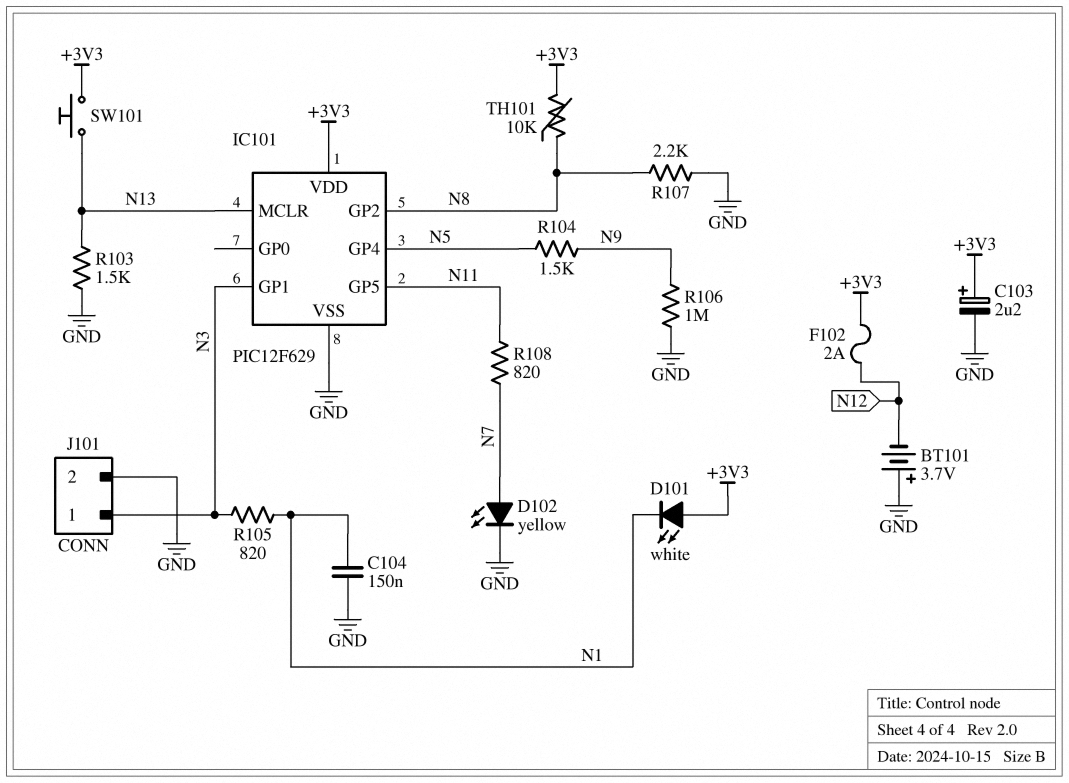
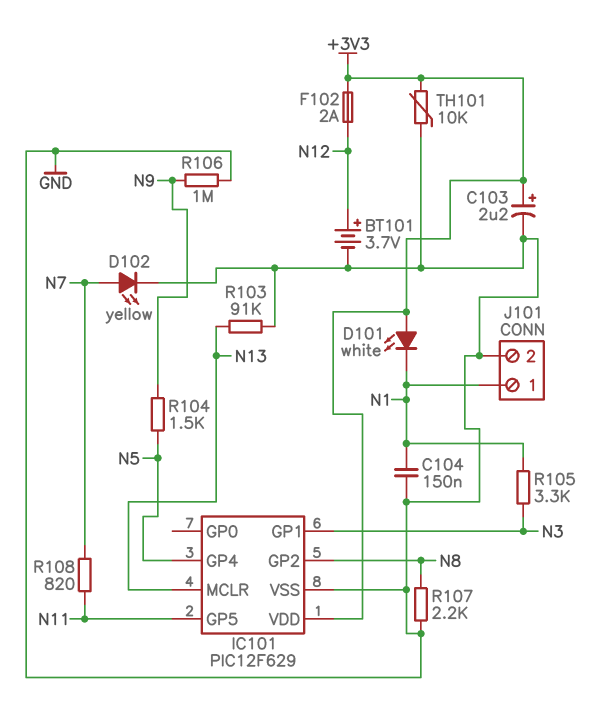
BT101: 3.7V (plus GND, minus N12) -> 3.7V (plus N12, minus GND)
J101 pin 1: N3 -> N1
R103: 1.5k (GND, N13) -> 91k (GND, N13)
R105: 820 (N1, N3) -> 3.3k (N1, N3)
SW101: button (+3V3, N13) -> none
TH101: 10k (+3V3, N8) -> 10k (+3V3, GND)

